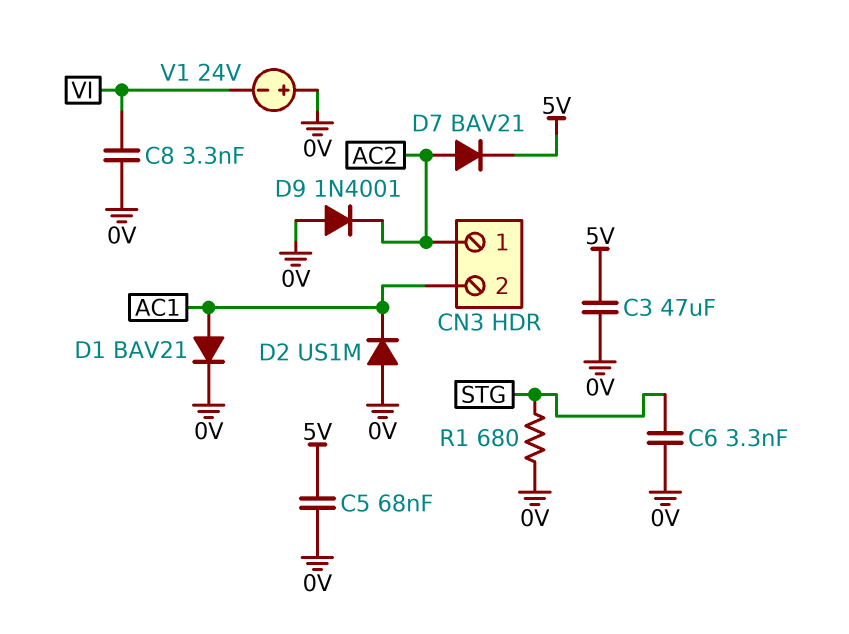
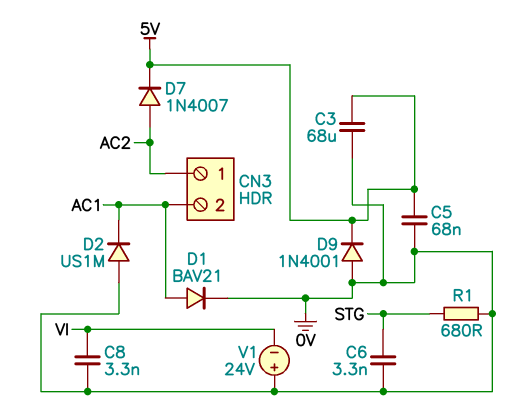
C3: 47uF (0V, 5V) -> 68uF (0V, 5V)
D7: diode BAV21 (A AC2, K 5V) -> diode 1N4007 (A AC2, K 5V)
D9: diode 1N4001 (A 0V, K AC2) -> diode 1N4001 (A 0V, K 5V)

